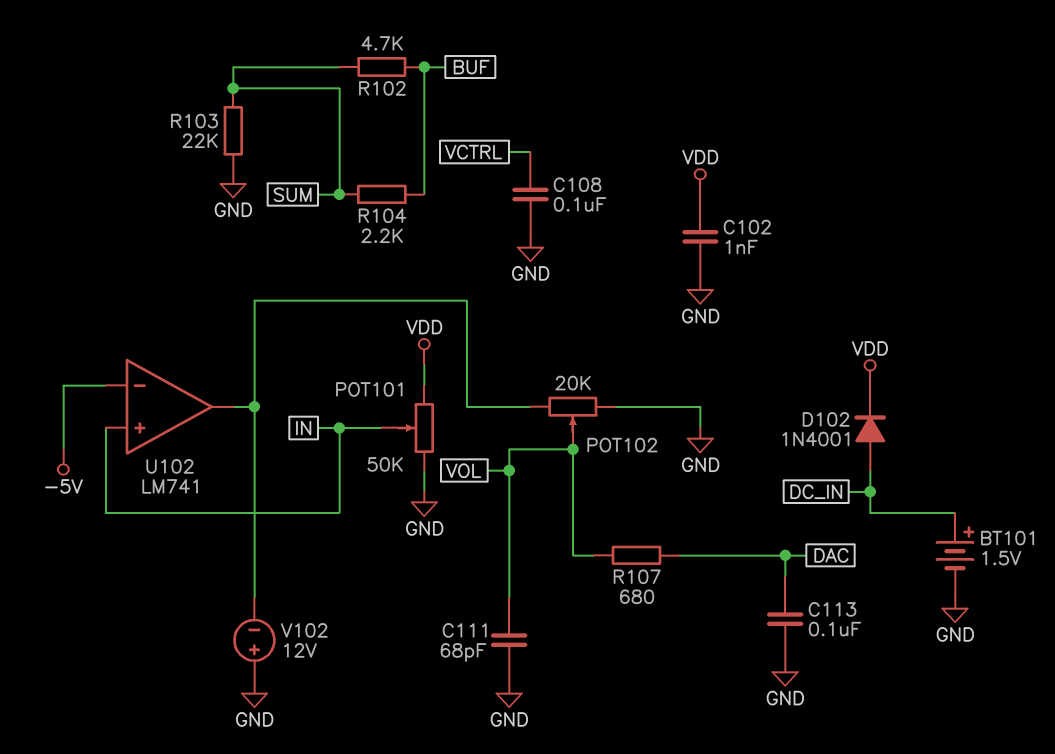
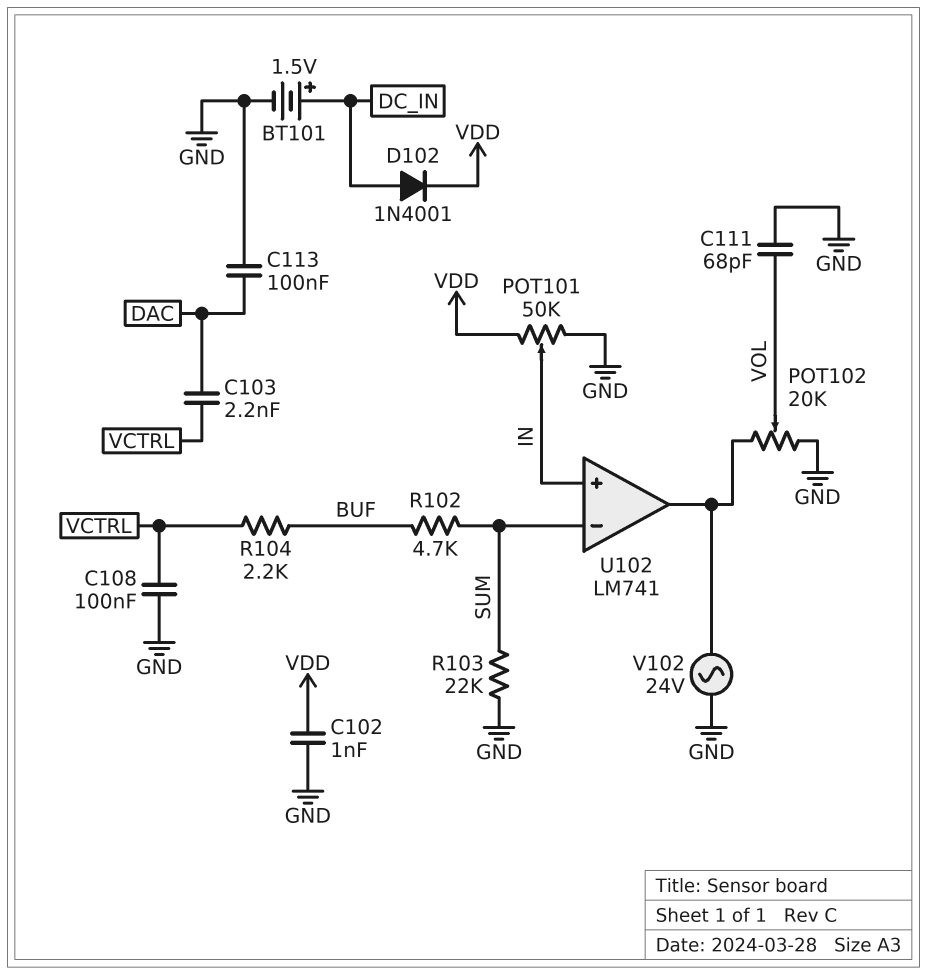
C103: none -> 2.2nF (DAC, VCTRL)
R104: 2.2k (BUF, SUM) -> 2.2k (BUF, VCTRL)
R107: 680 (DAC, VOL) -> none
U102 pin in-: -5V -> SUM
V102: 12V (plus GND, minus U102/out) -> AC 24V (GND, U102/out)

